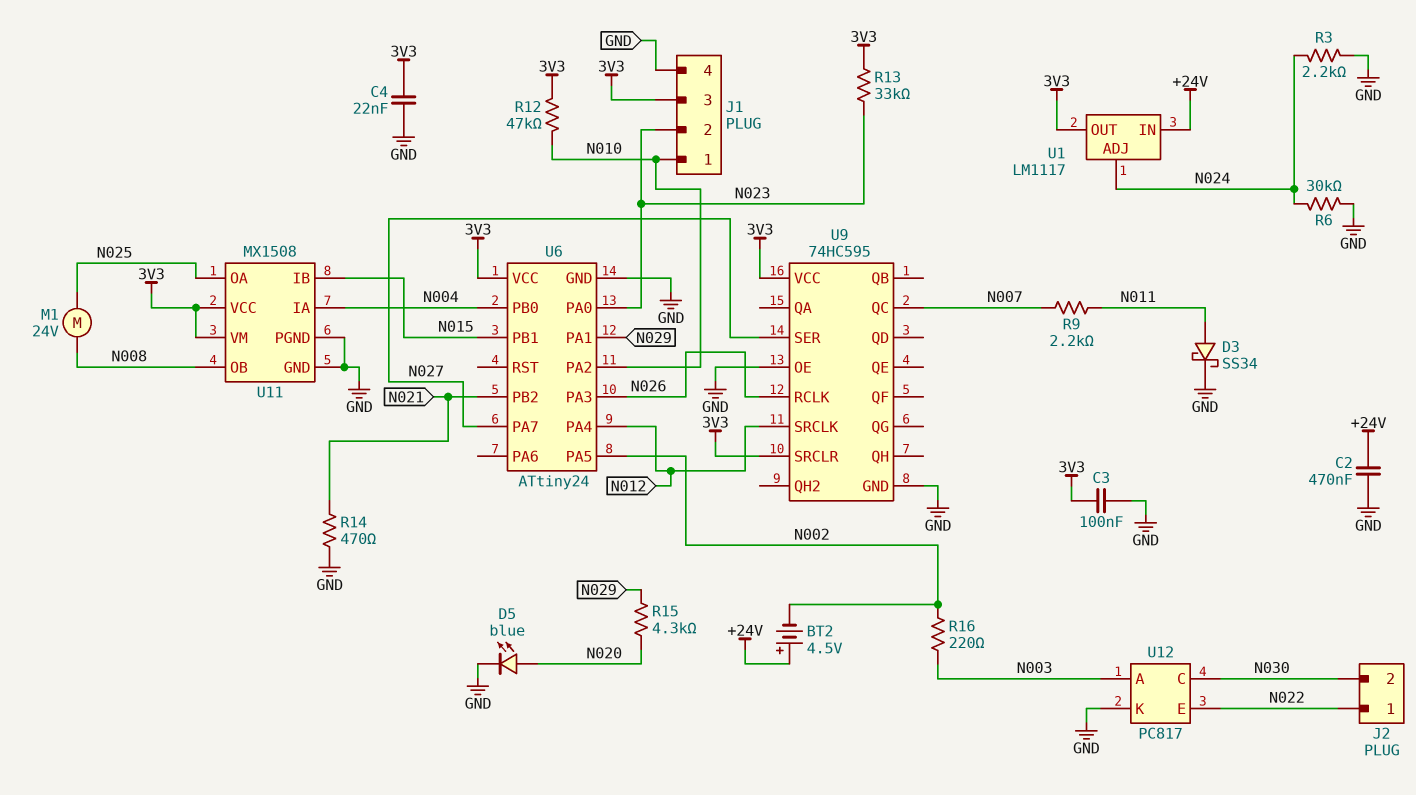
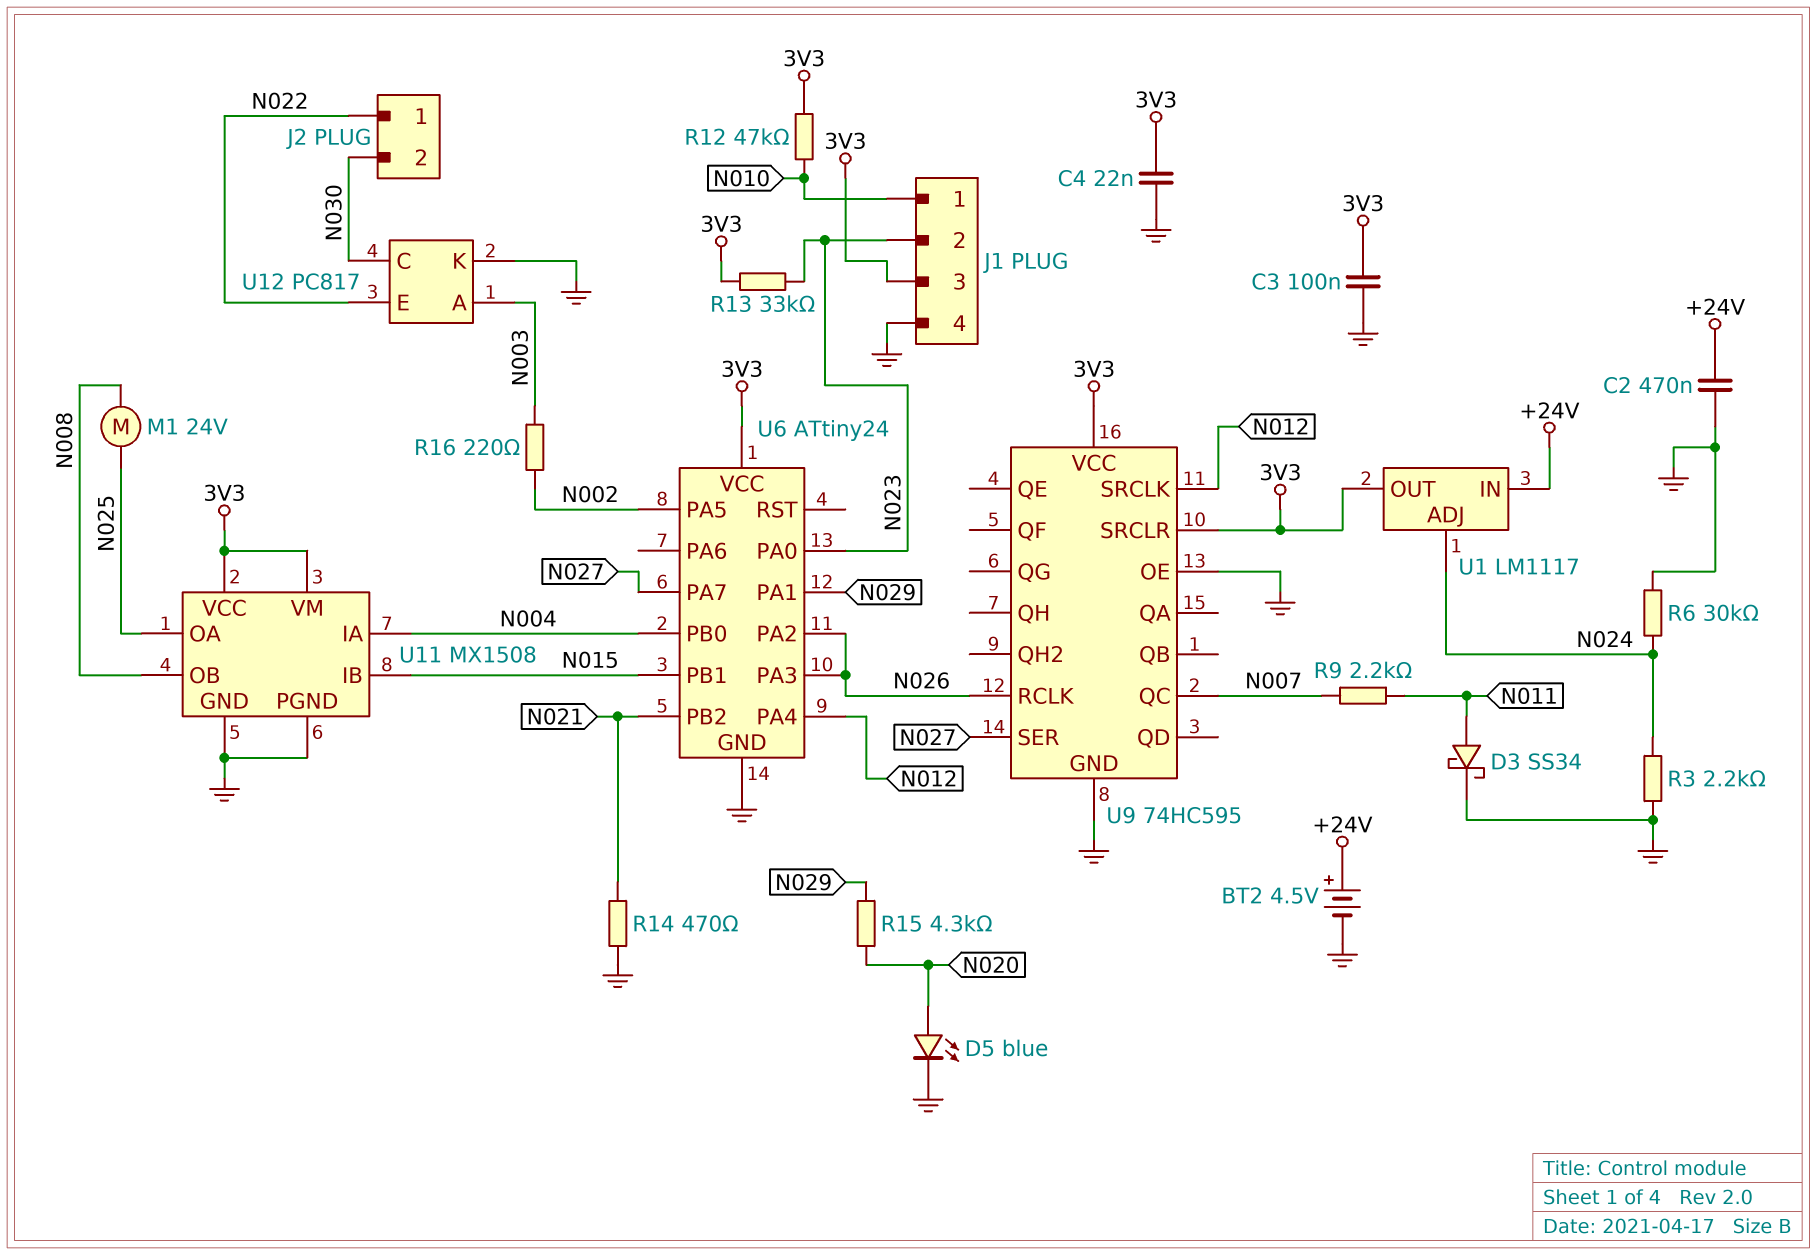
BT2: 4.5V (plus +24V, minus N002) -> 4.5V (plus +24V, minus GND)
U6 pin PA2: N010 -> N026

